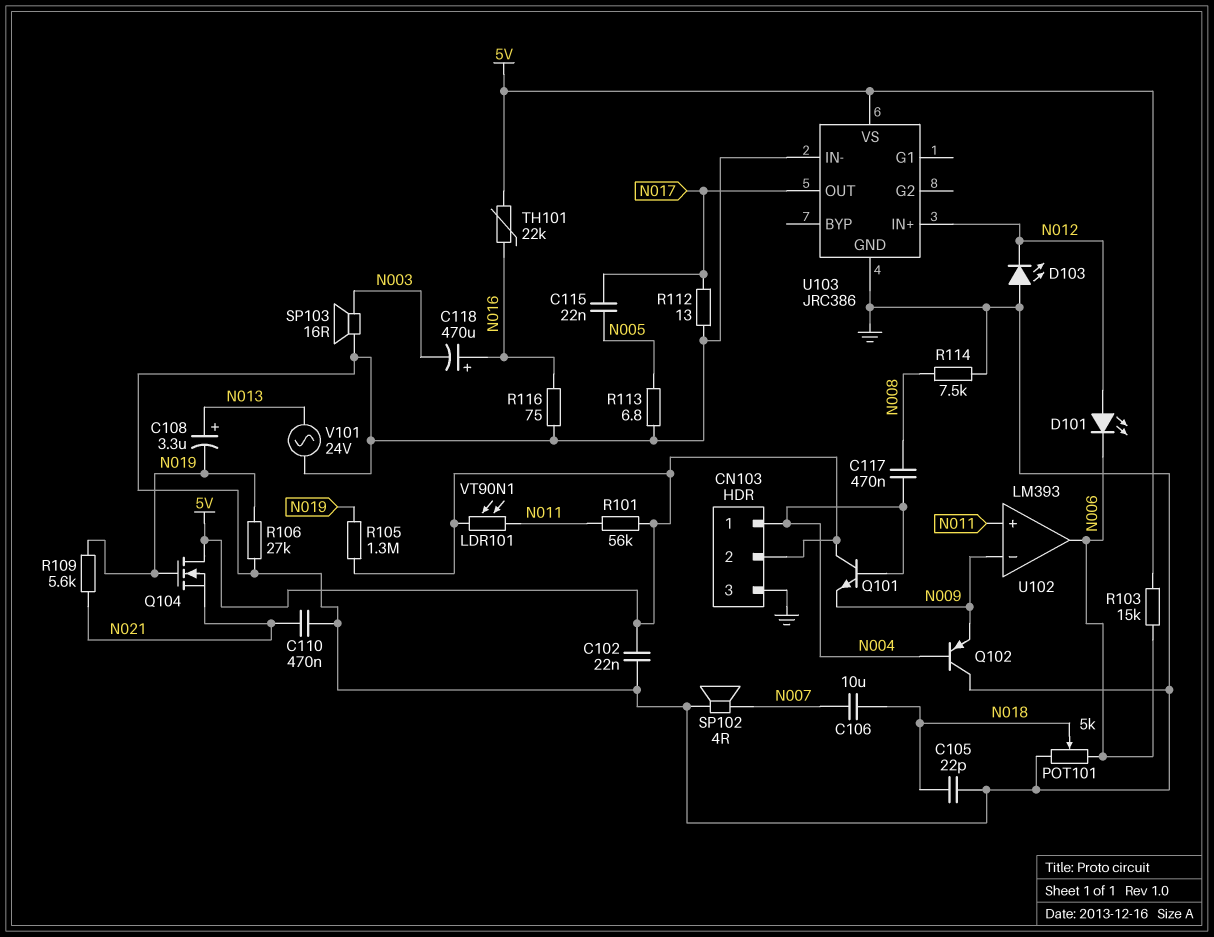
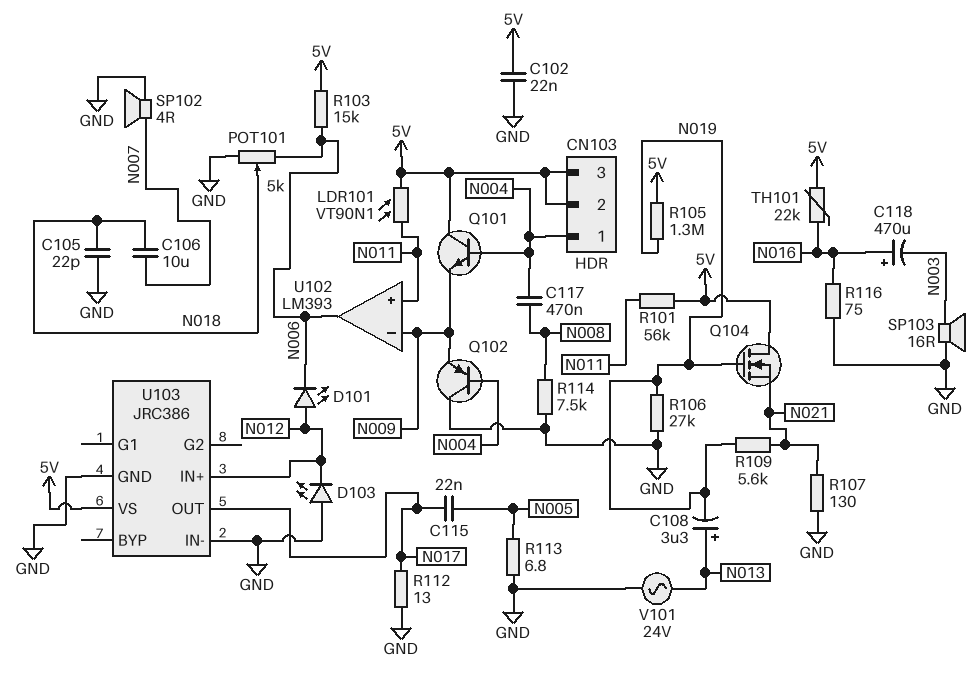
C110: 470nF (GND, N021) -> none
CN103 pin 3: GND -> 5V
R107: none -> 130 (GND, N021)

